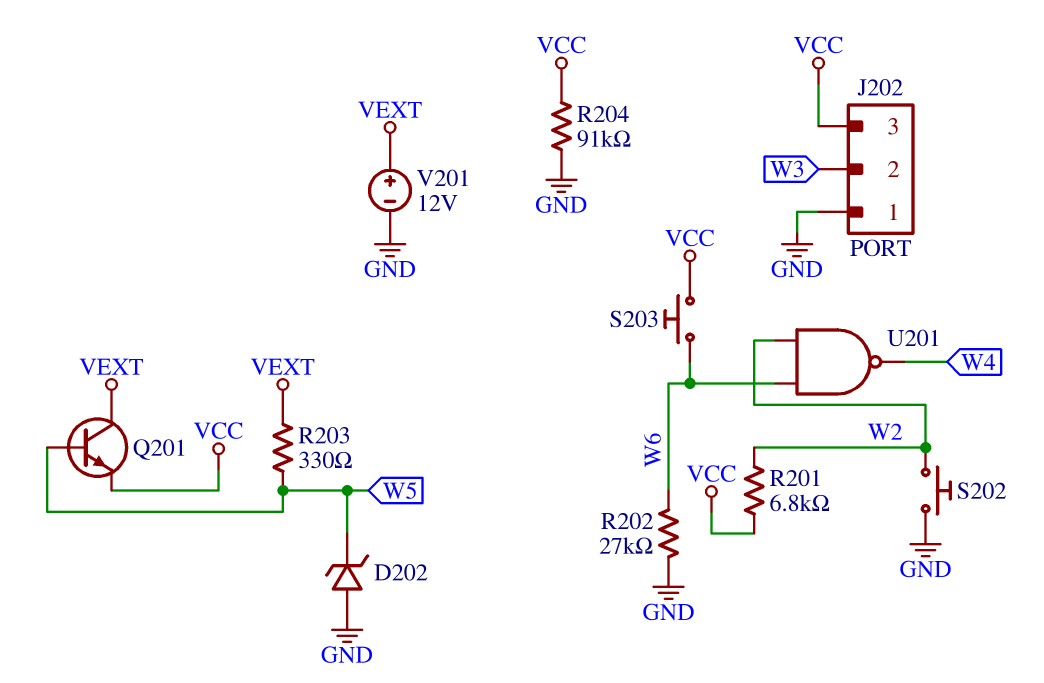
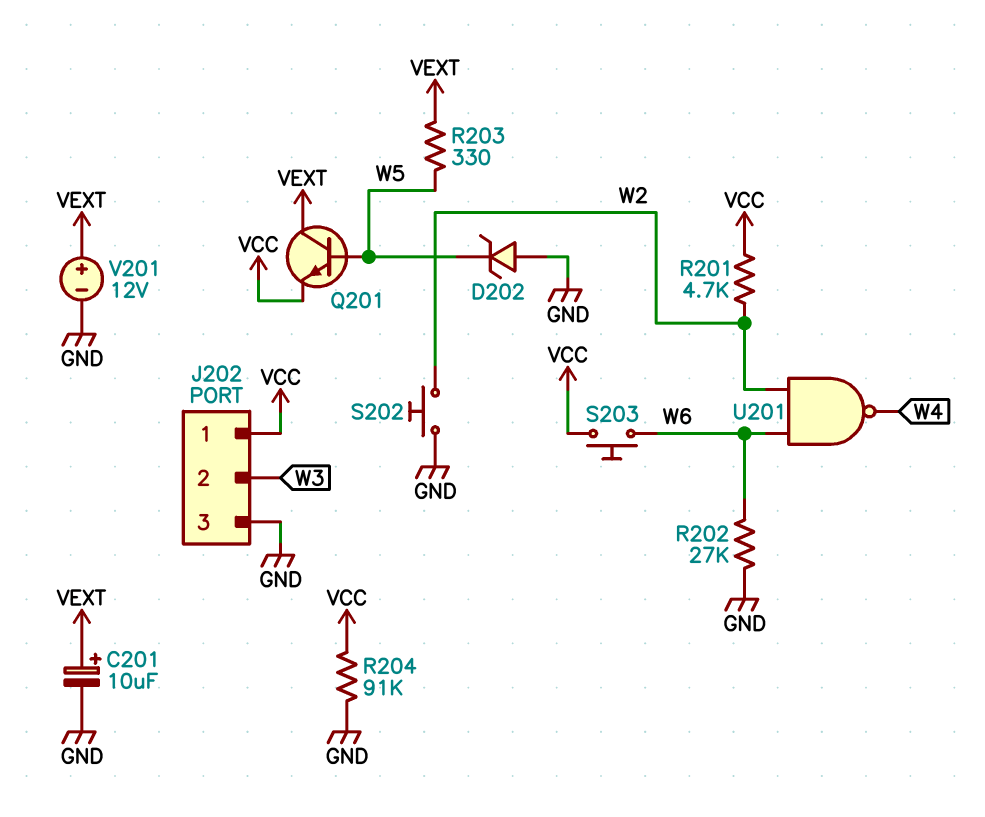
C201: none -> 10uF (plus VEXT, minus GND)
J202 pin 1: GND -> VCC
J202 pin 3: VCC -> GND
R201: 6.8k (VCC, W2) -> 4.7k (VCC, W2)

